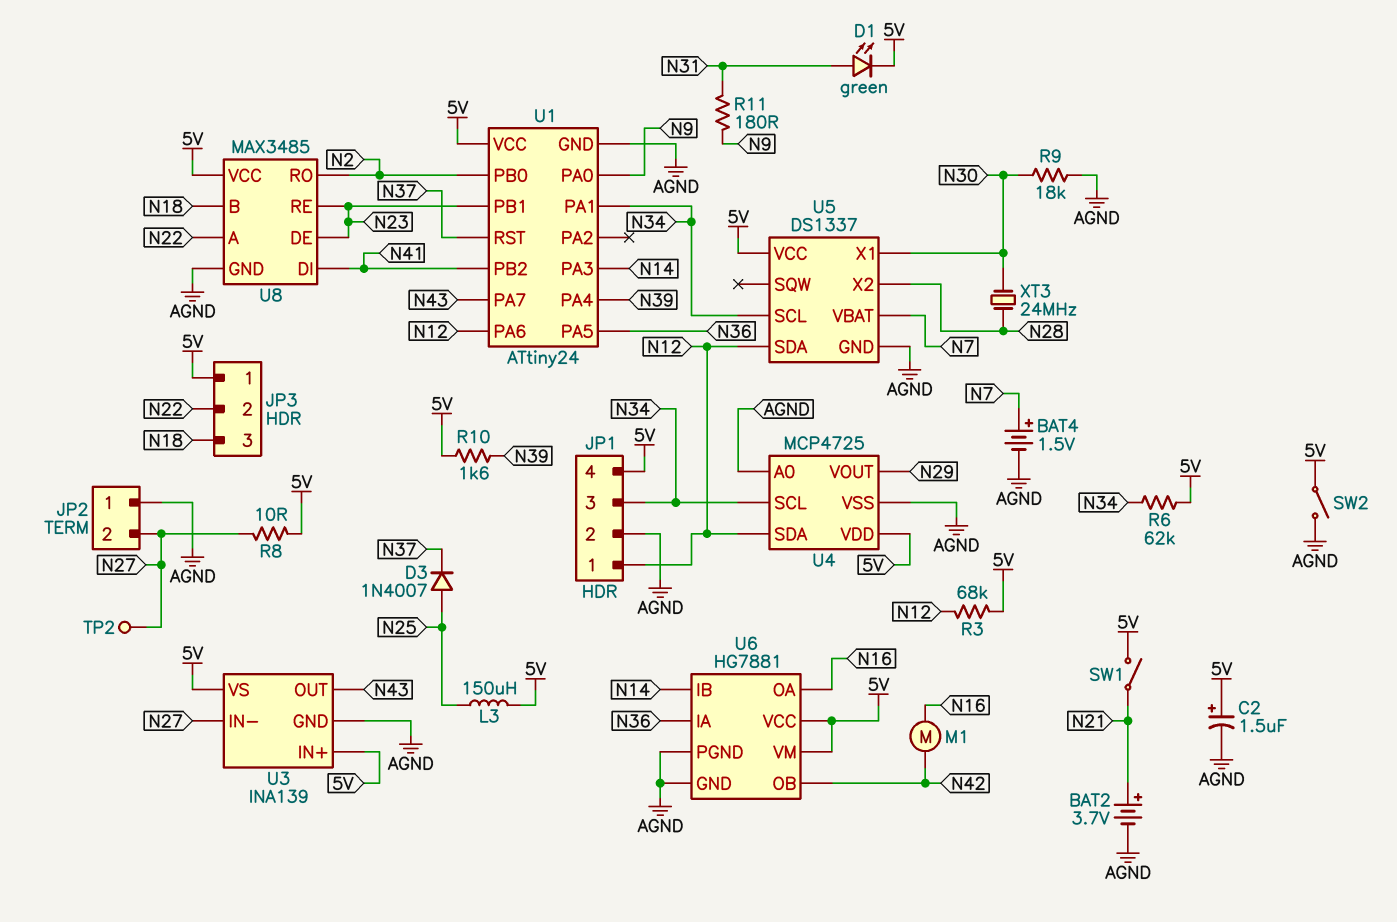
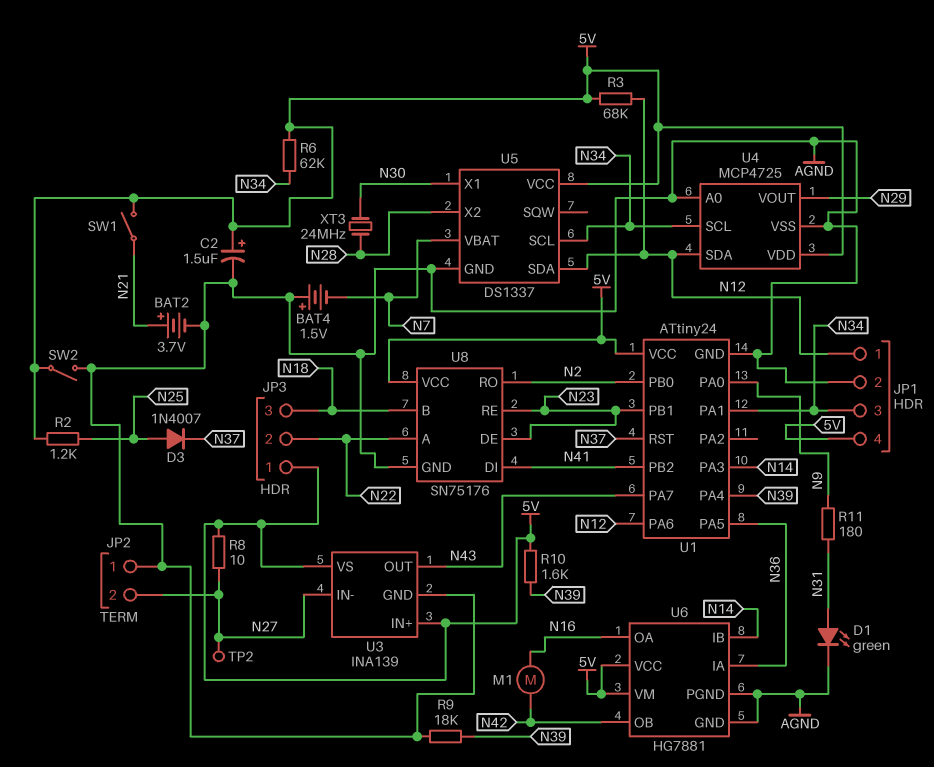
BAT4: 1.5V (plus N7, minus AGND) -> 1.5V (plus AGND, minus N7)
D1: LED green (A N31, K 5V) -> LED green (A N31, K AGND)
L3: 150uH (5V, N25) -> none
R2: none -> 1.2k (5V, N25)
R9: 18k (AGND, N30) -> 18k (AGND, N39)
U8: MAX3485 -> SN75176

